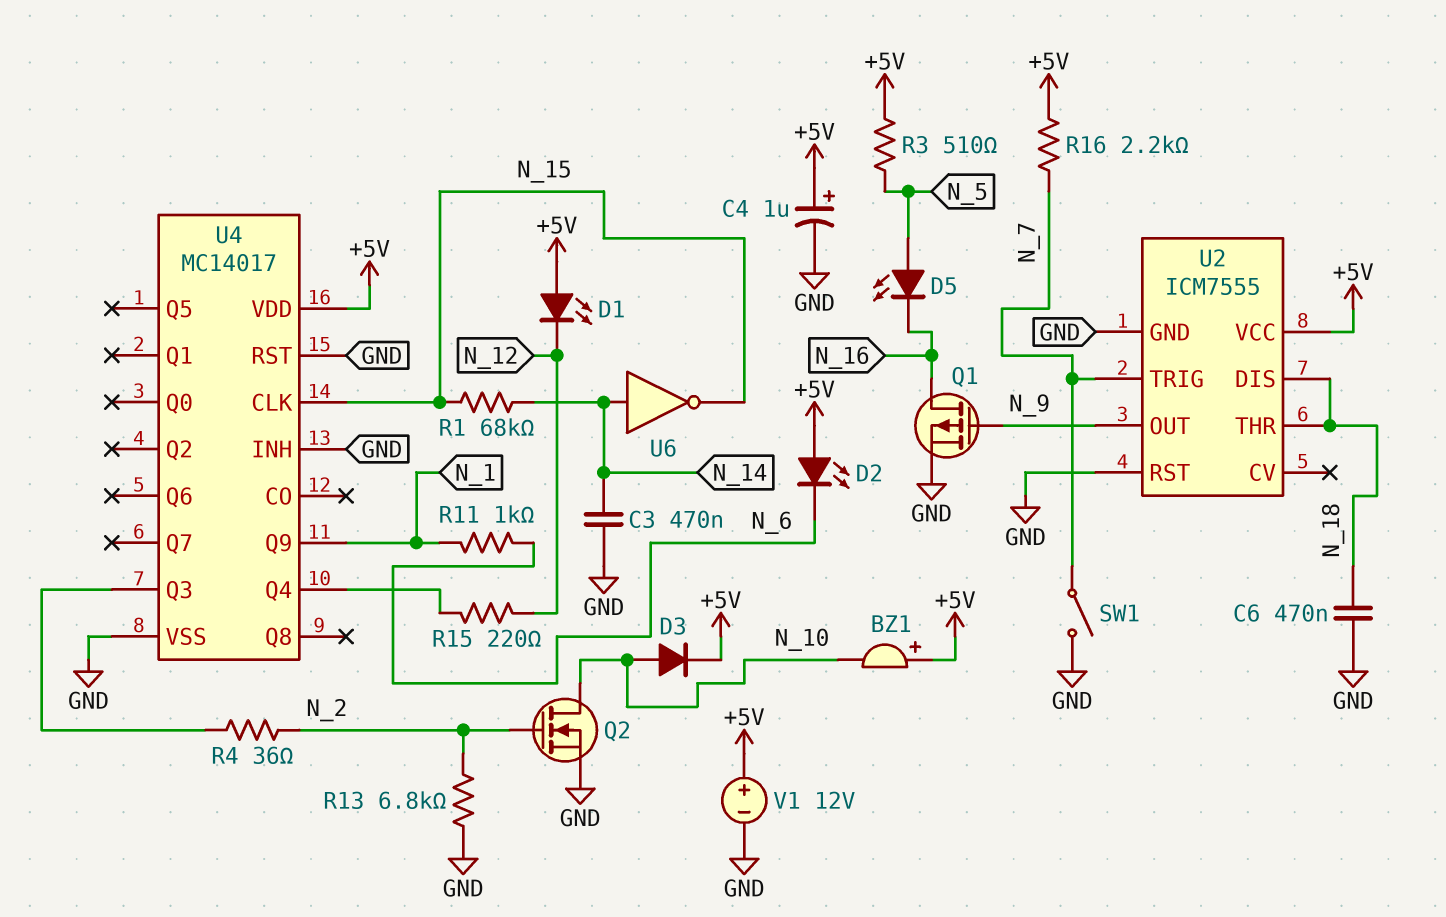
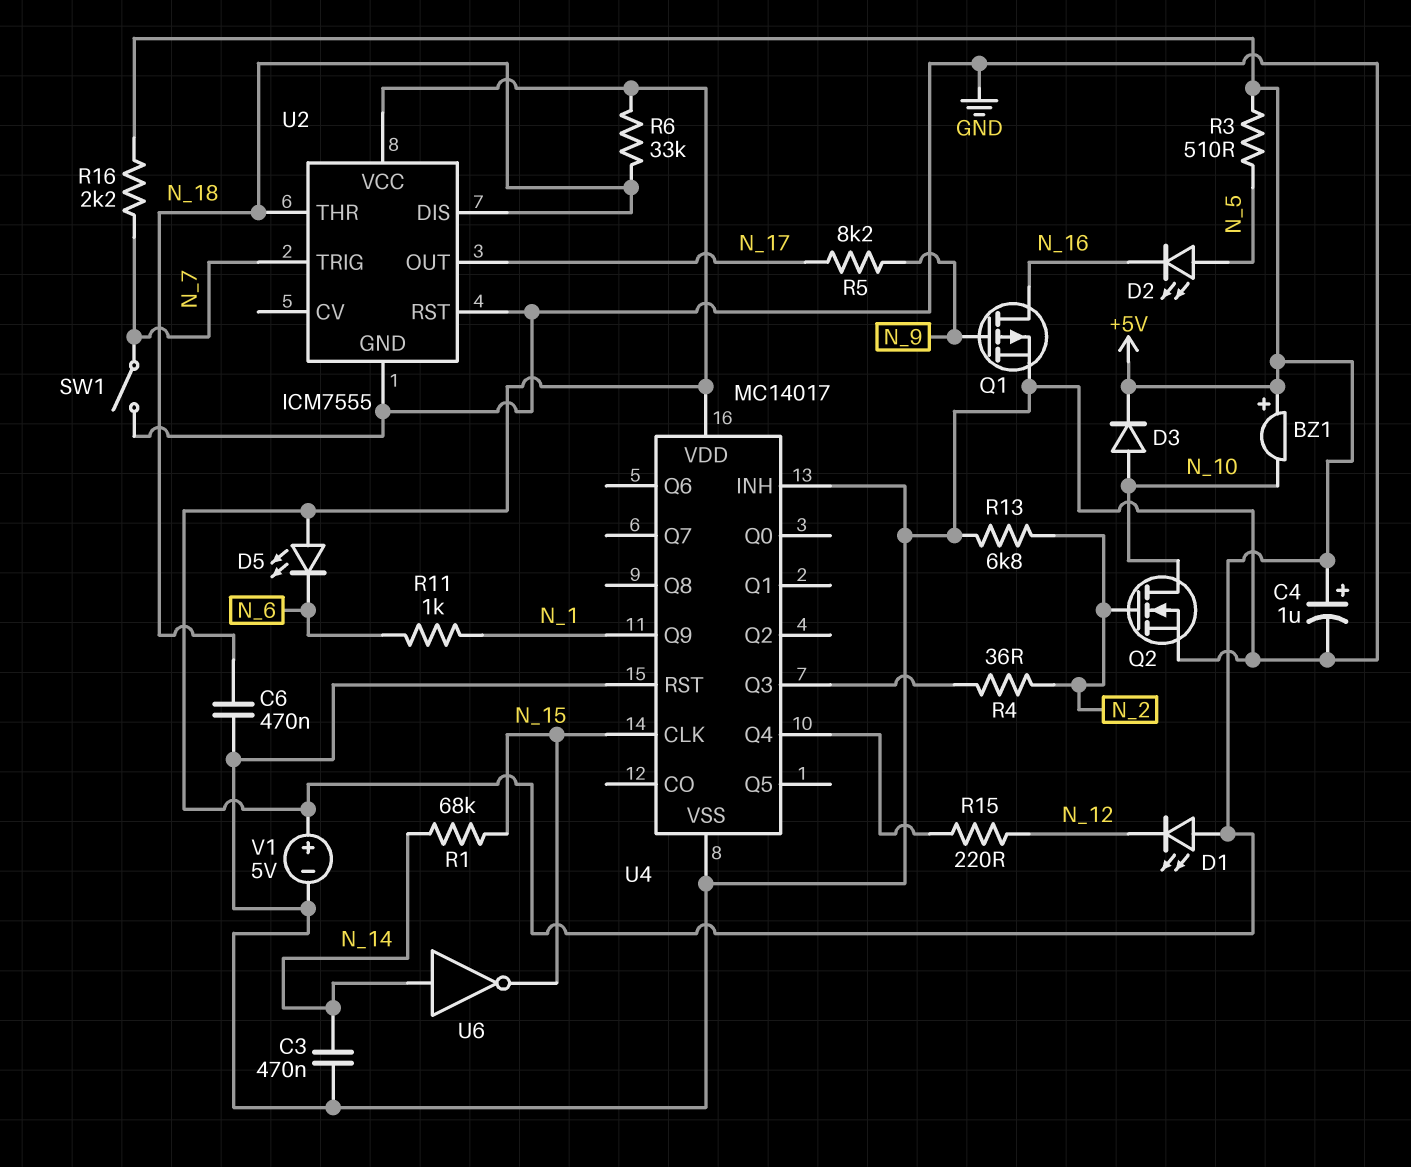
D2: LED (A +5V, K N_6) -> LED (A N_5, K N_16)
D5: LED (A N_5, K N_16) -> LED (A +5V, K N_6)
R5: none -> 8.2k (N_9, N_17)
R6: none -> 33k (+5V, N_18)
U2 pin OUT: N_9 -> N_17
V1: 12V (plus +5V, minus GND) -> 5V (plus +5V, minus GND)

